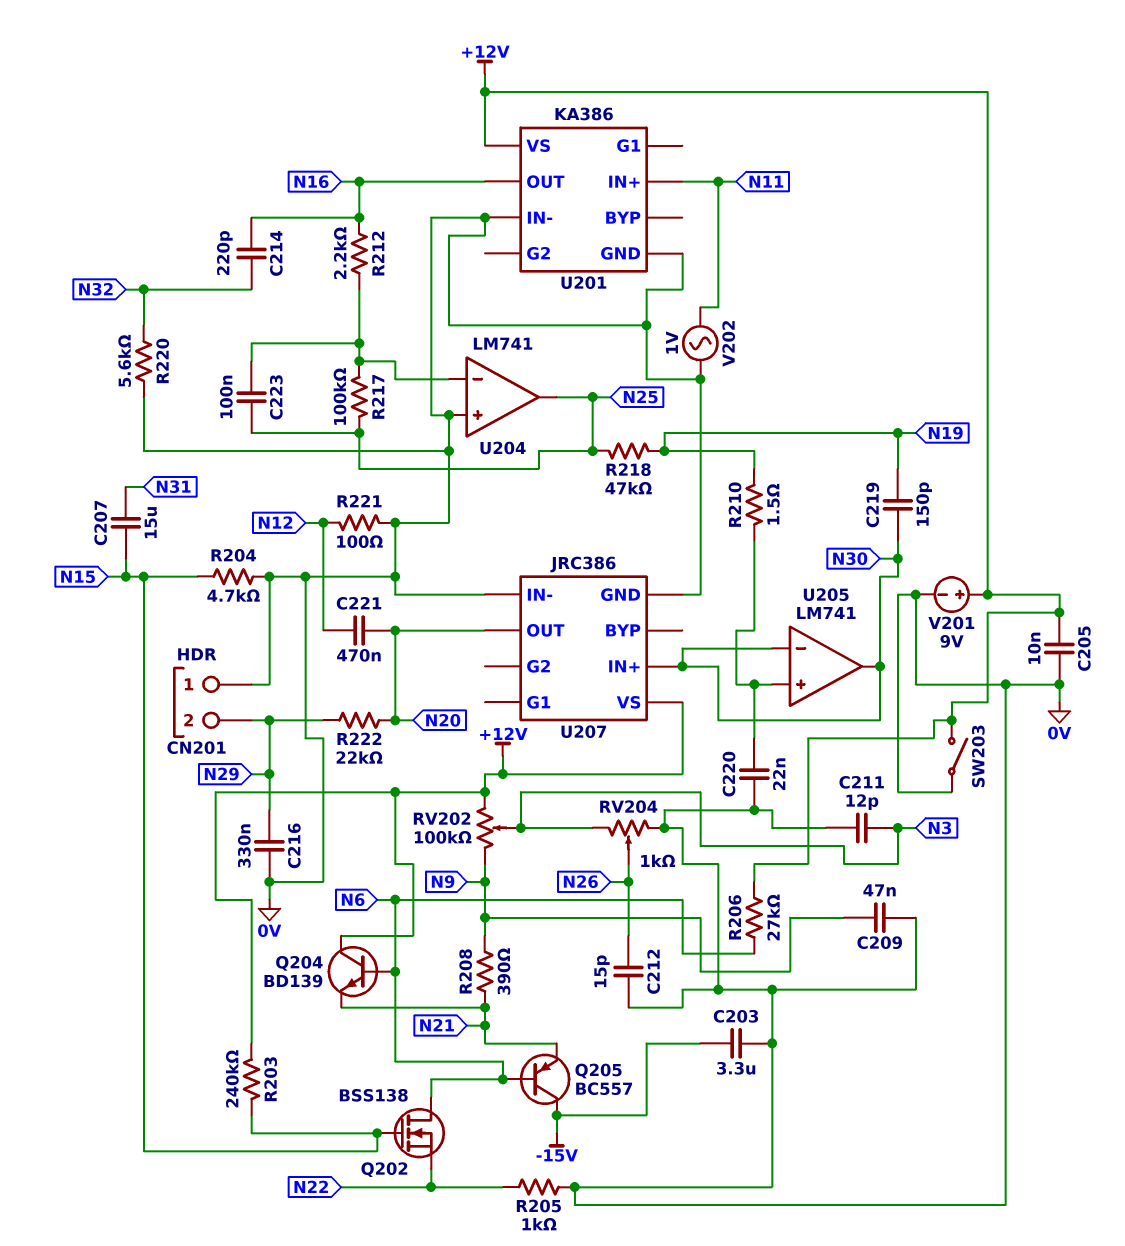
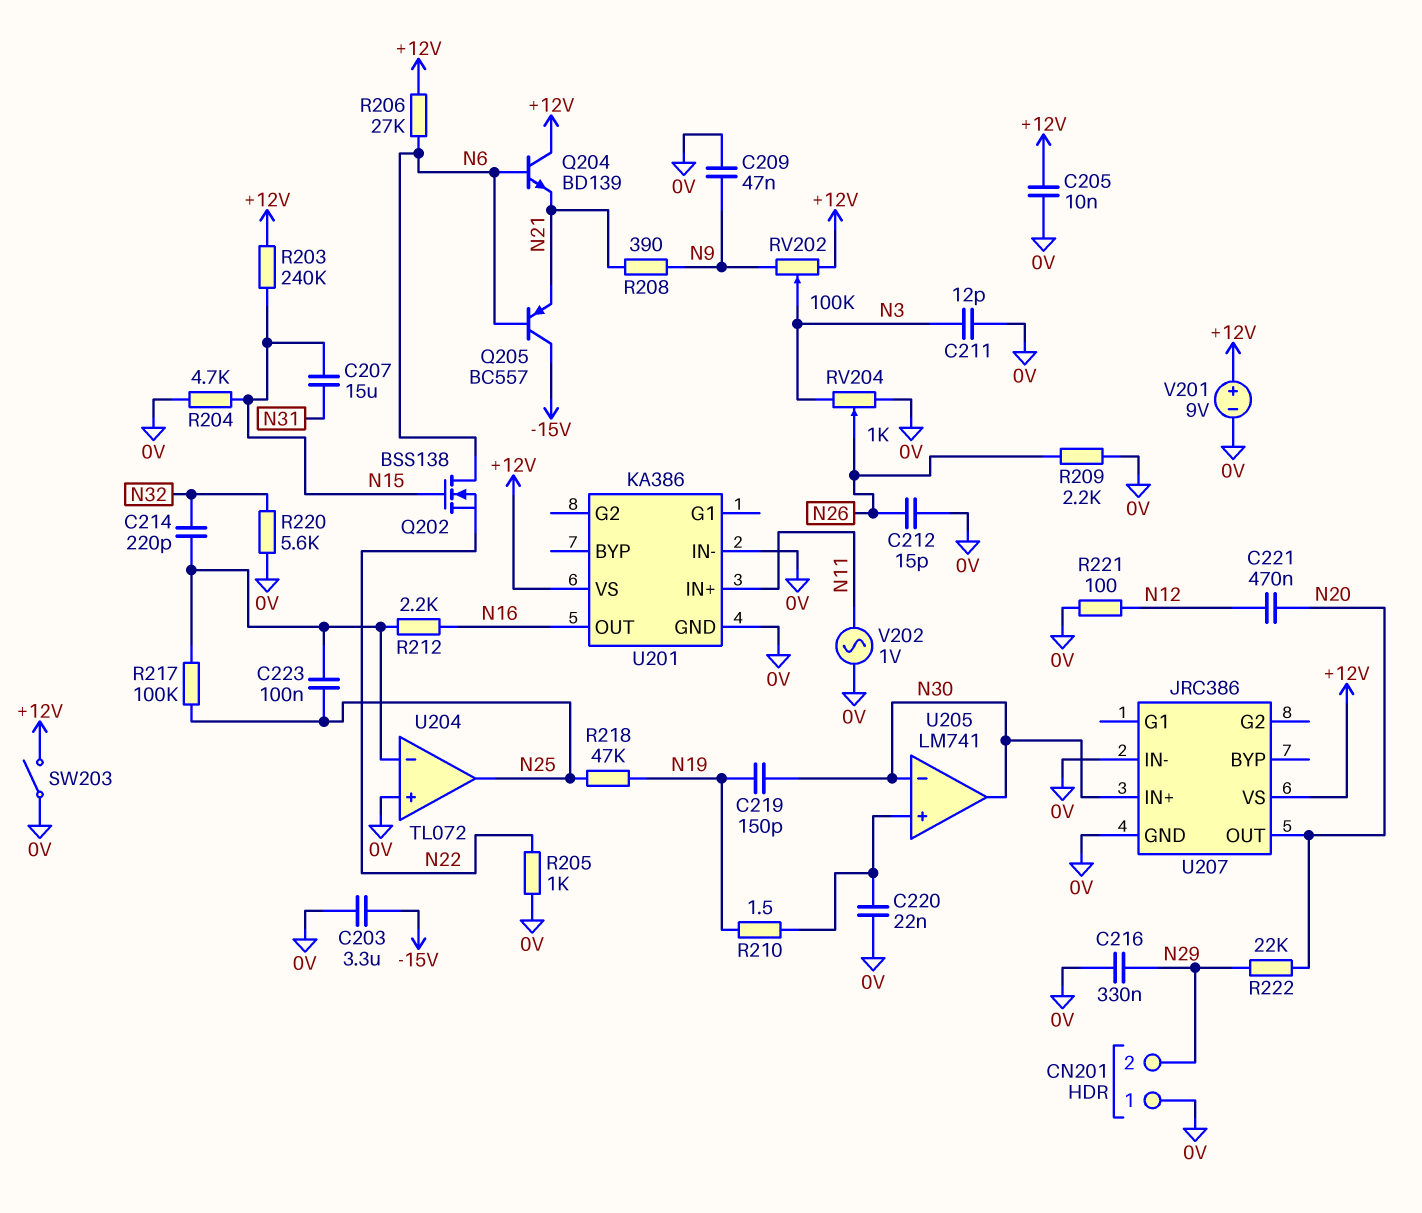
C214: 220pF (N16, N32) -> 220pF (N32, U204/in-)
R209: none -> 2.2k (0V, N26)
U204: LM741 -> TL072

